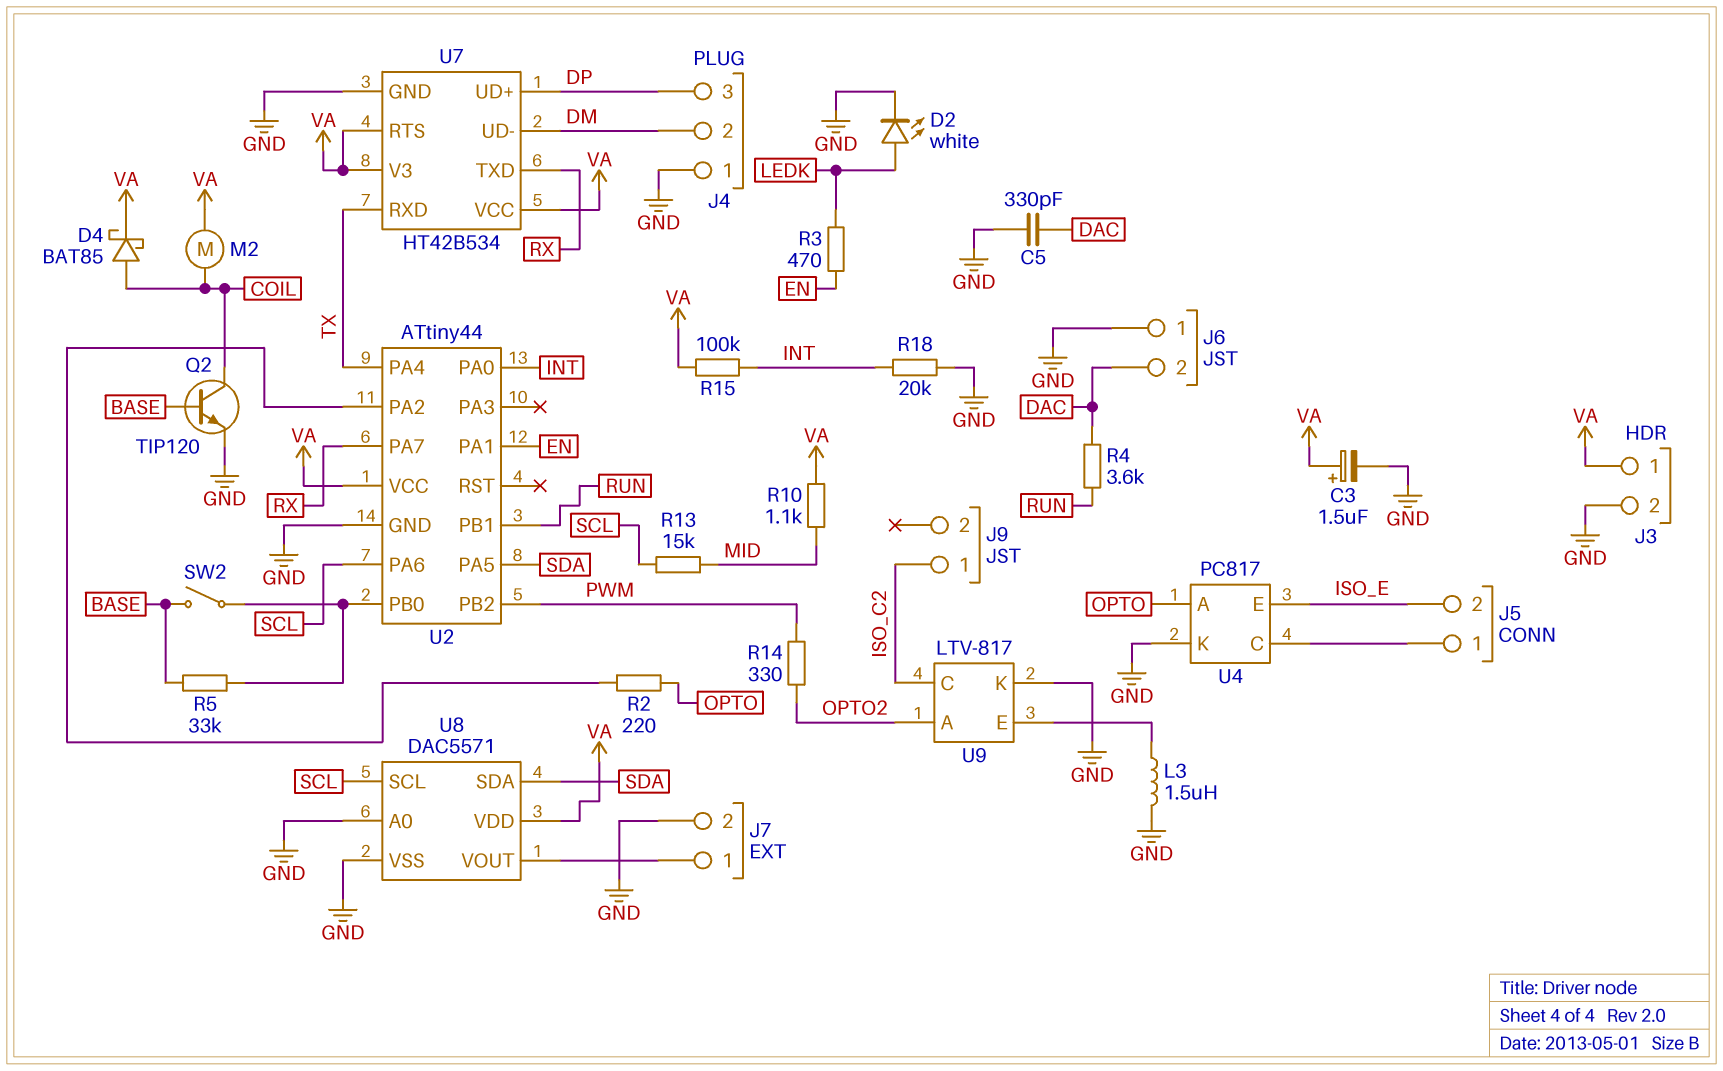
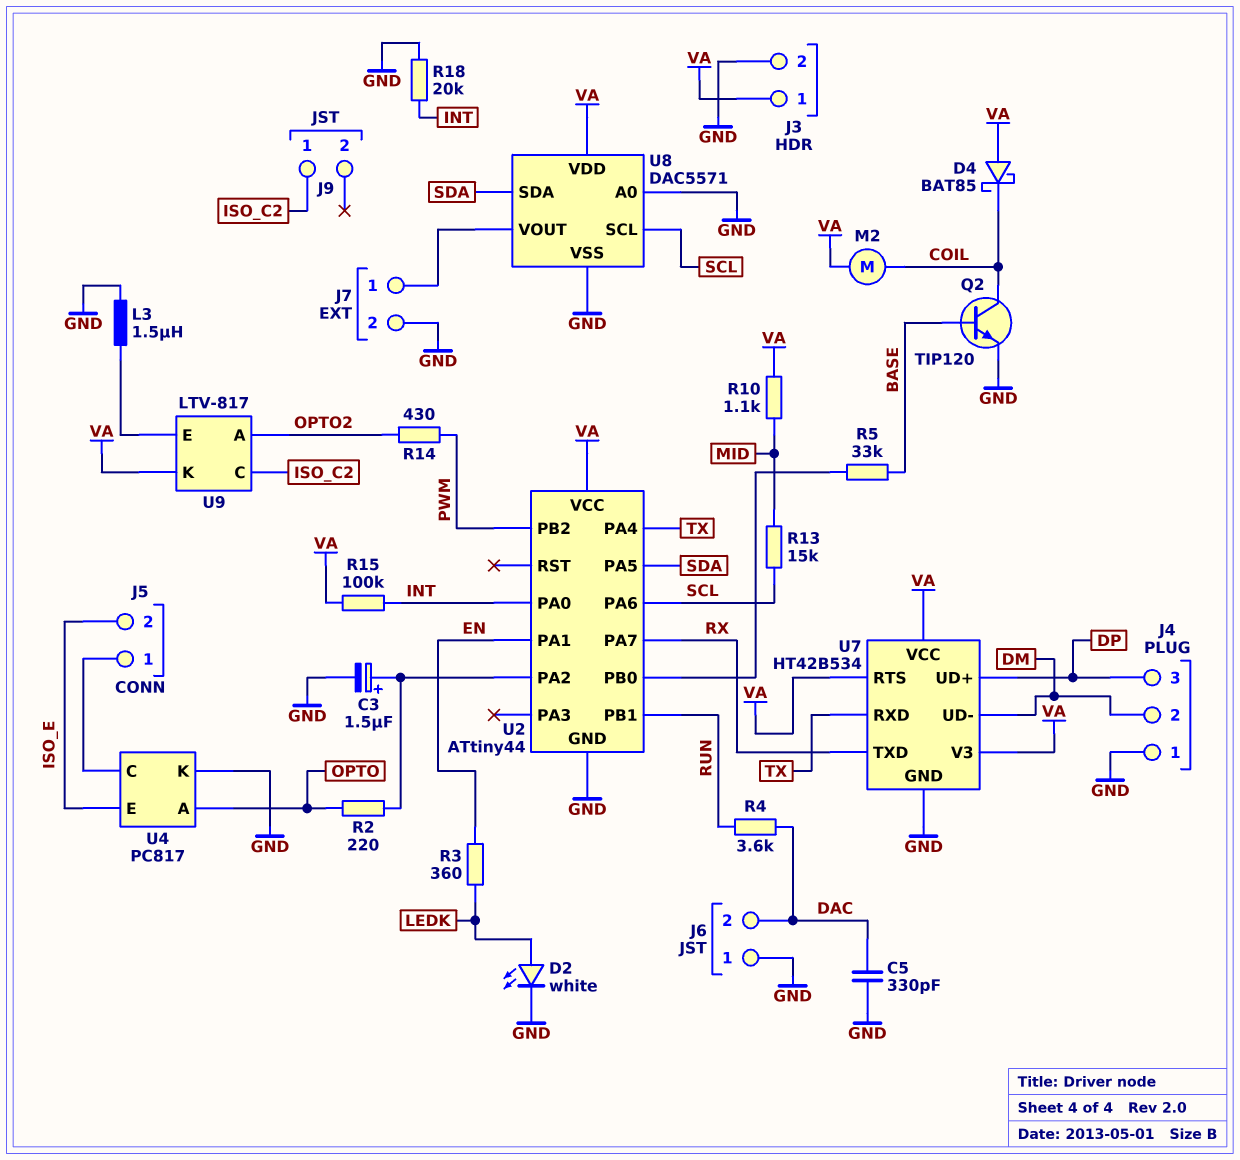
C3: 1.5uF (plus VA, minus GND) -> 1.5uF (plus U2/PA2, minus GND)
D4: schottky BAT85 (A COIL, K VA) -> schottky BAT85 (A VA, K COIL)
R3: 470 (EN, LEDK) -> 360 (EN, LEDK)
R14: 330 (OPTO2, PWM) -> 430 (OPTO2, PWM)
SW2: switch (BASE, U2/PB0) -> none
U9 pin K: GND -> VA

